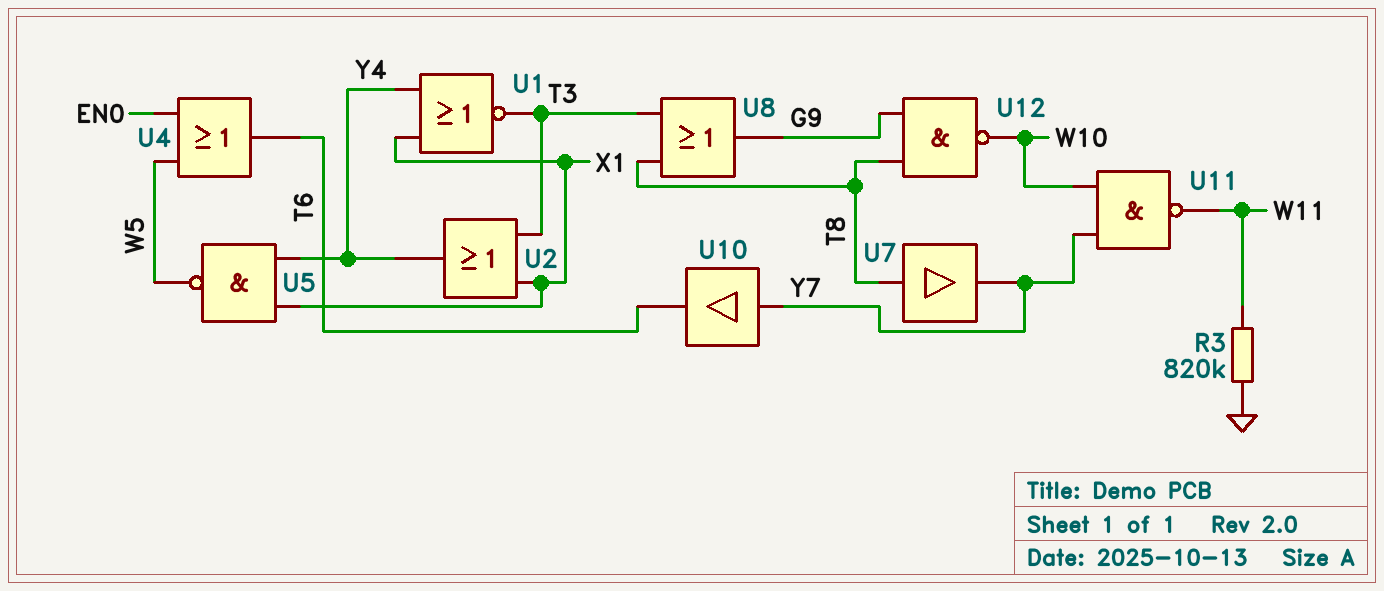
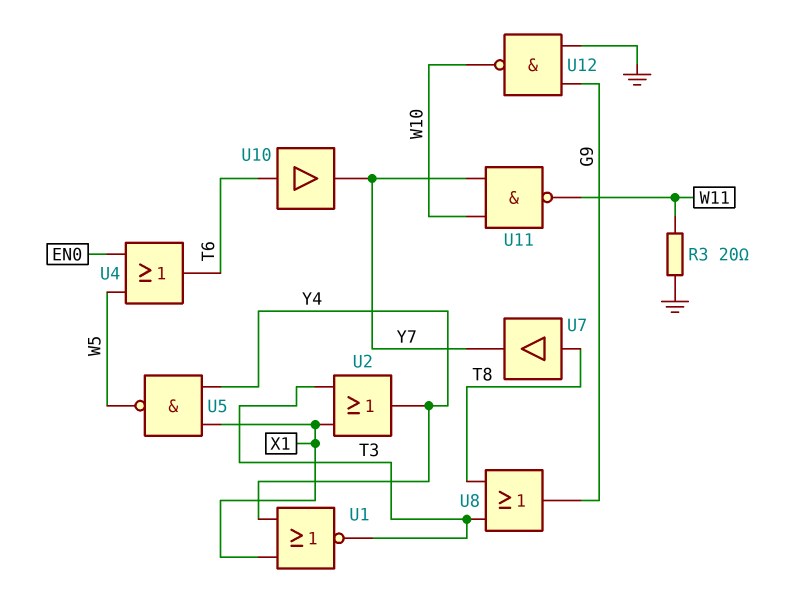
R3: 820k (GND, W11) -> 20 (GND, W11)
U10: buffer (in Y7, out T6) -> buffer (in T6, out Y7)
U12: NAND (in G9, in T8, out W10) -> NAND (in G9, in GND, out W10)

